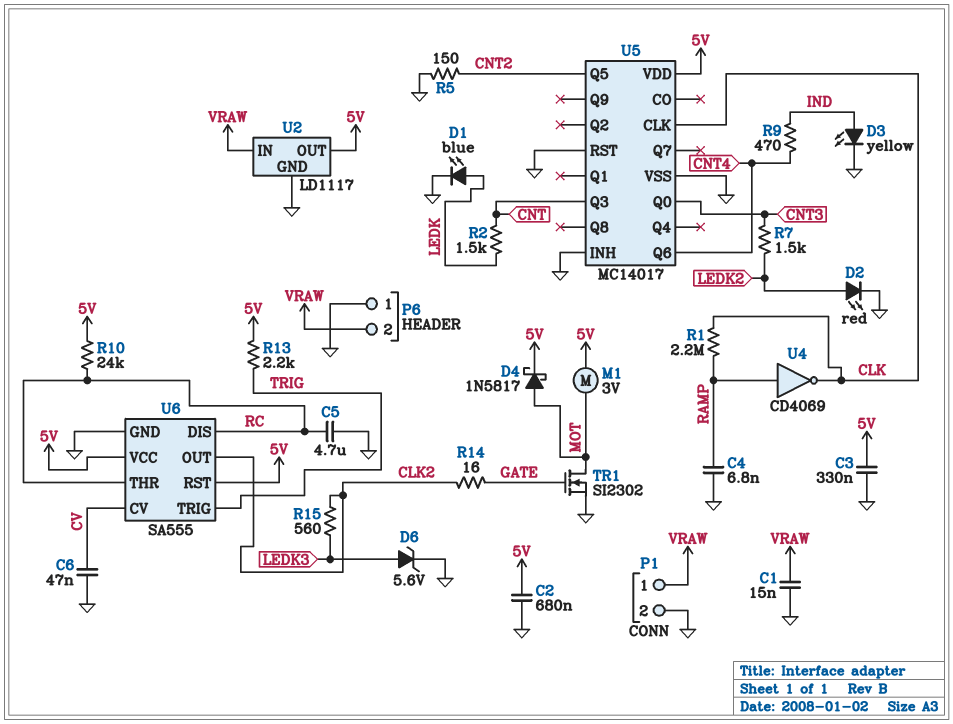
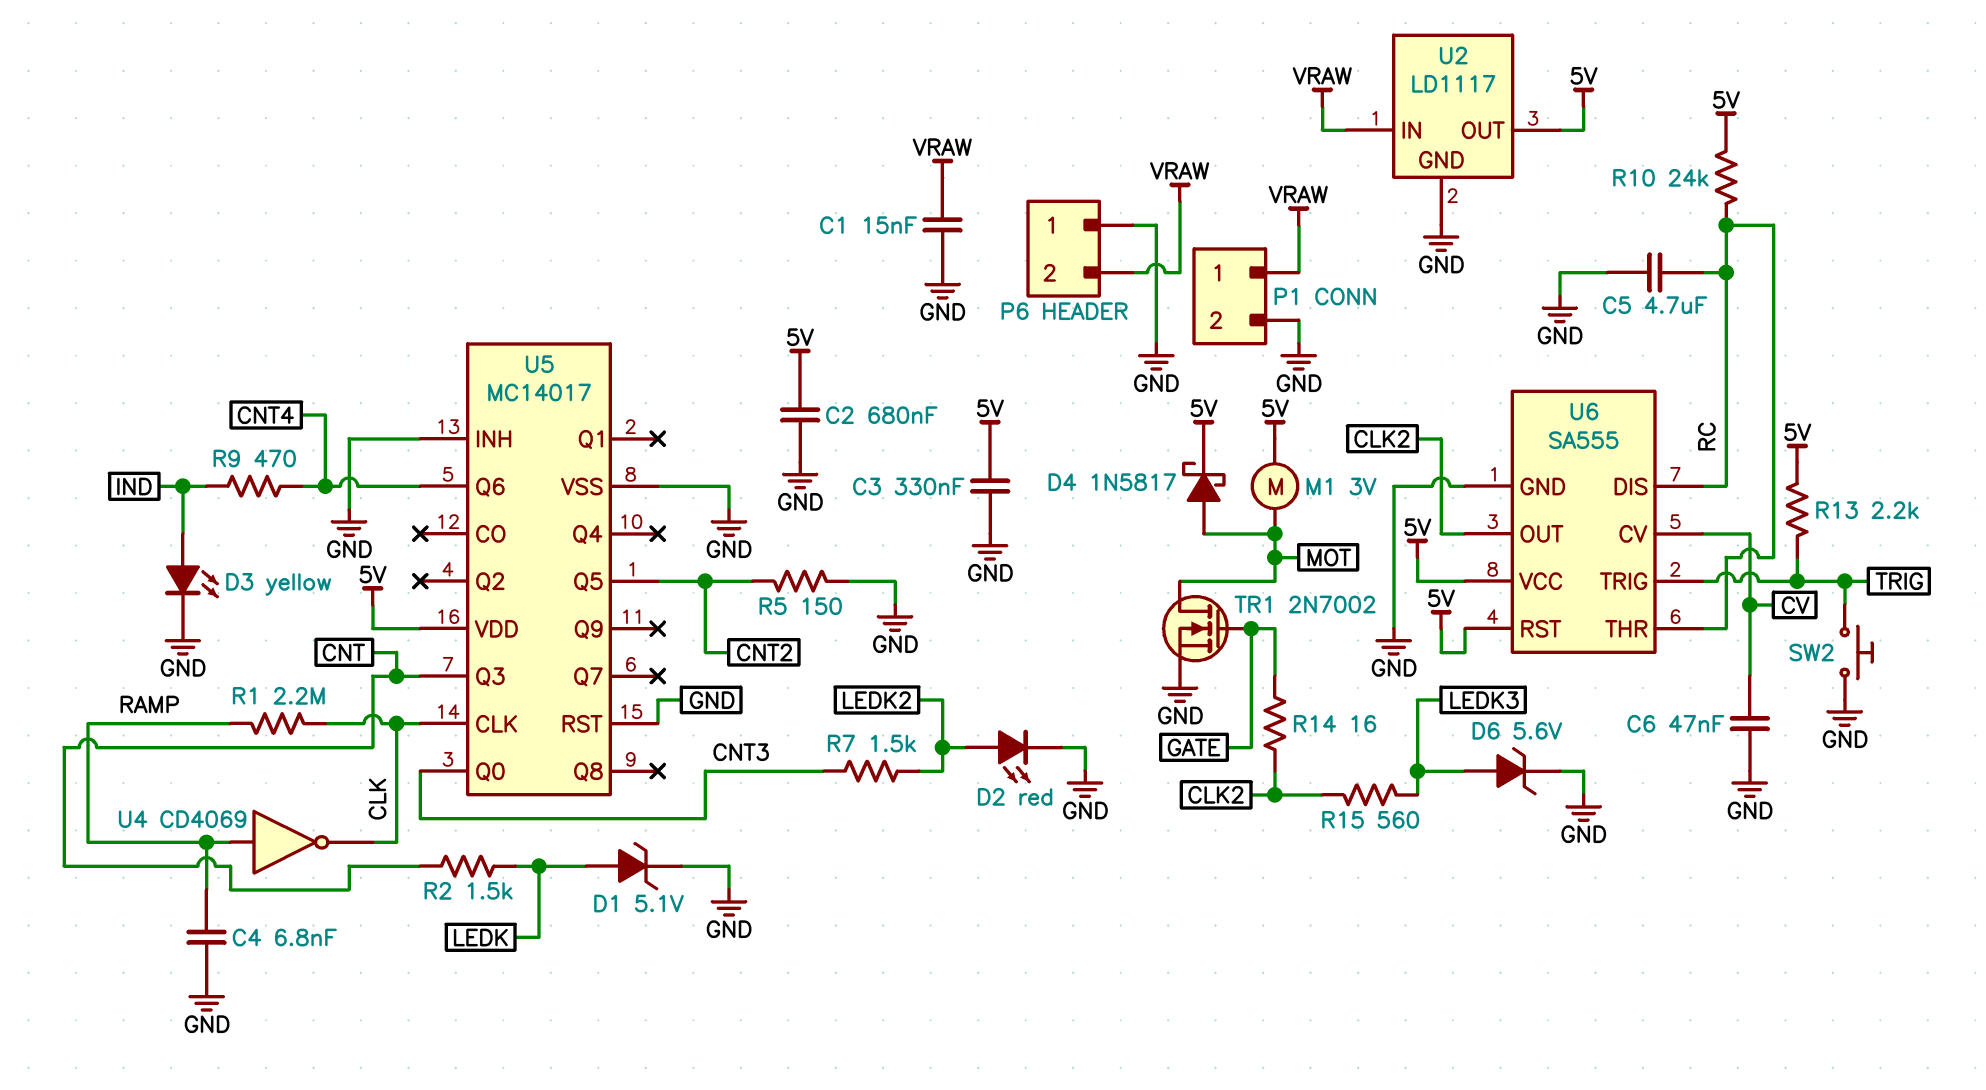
D1: LED blue (A LEDK, K GND) -> zener 5.1V (A LEDK, K GND)
SW2: none -> button (GND, TRIG)
TR1: NMOS SI2302 (G GATE, D MOT, S GND) -> NMOS 2N7002 (G GATE, D MOT, S GND)

